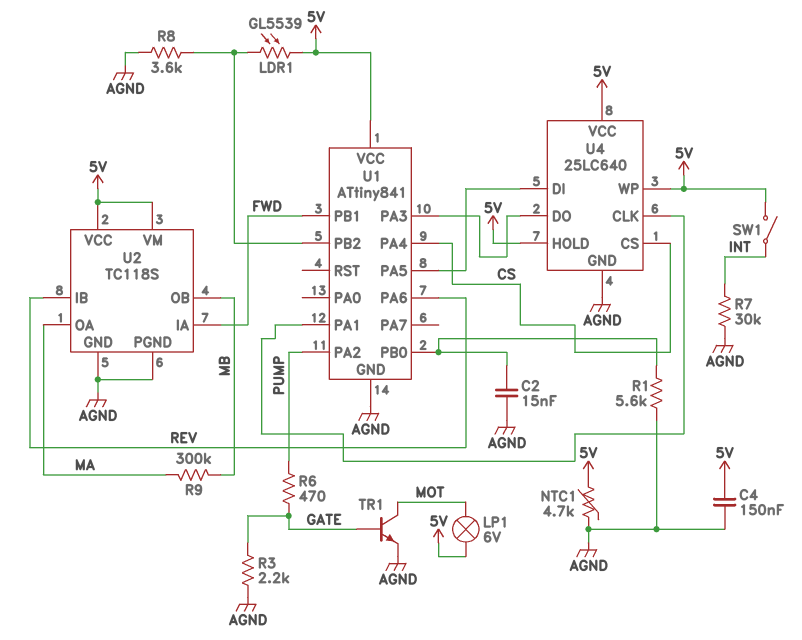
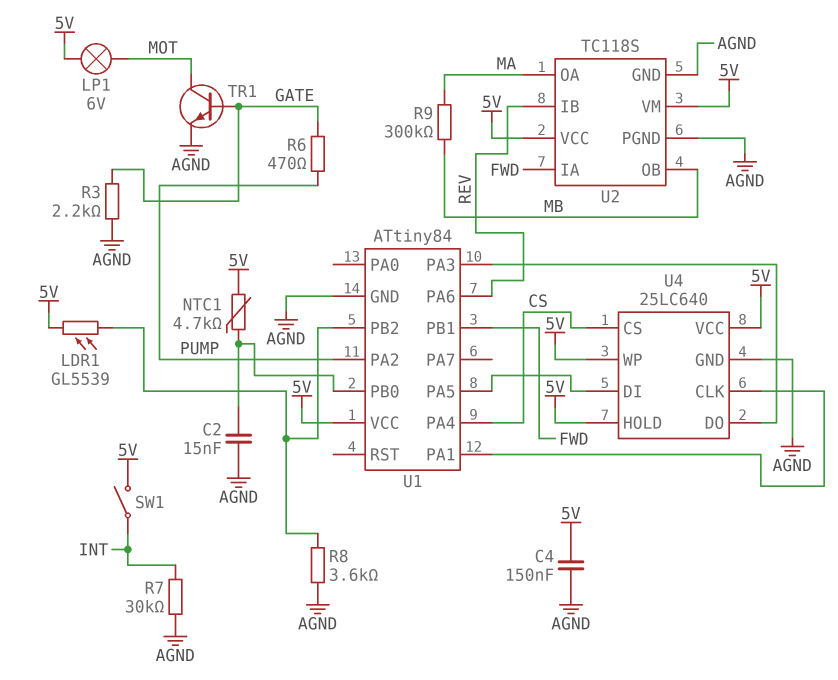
NTC1: 4.7k (5V, AGND) -> 4.7k (5V, U1/PB0)
R1: 5.6k (AGND, U1/PB0) -> none
U1: ATtiny841 -> ATtiny84

